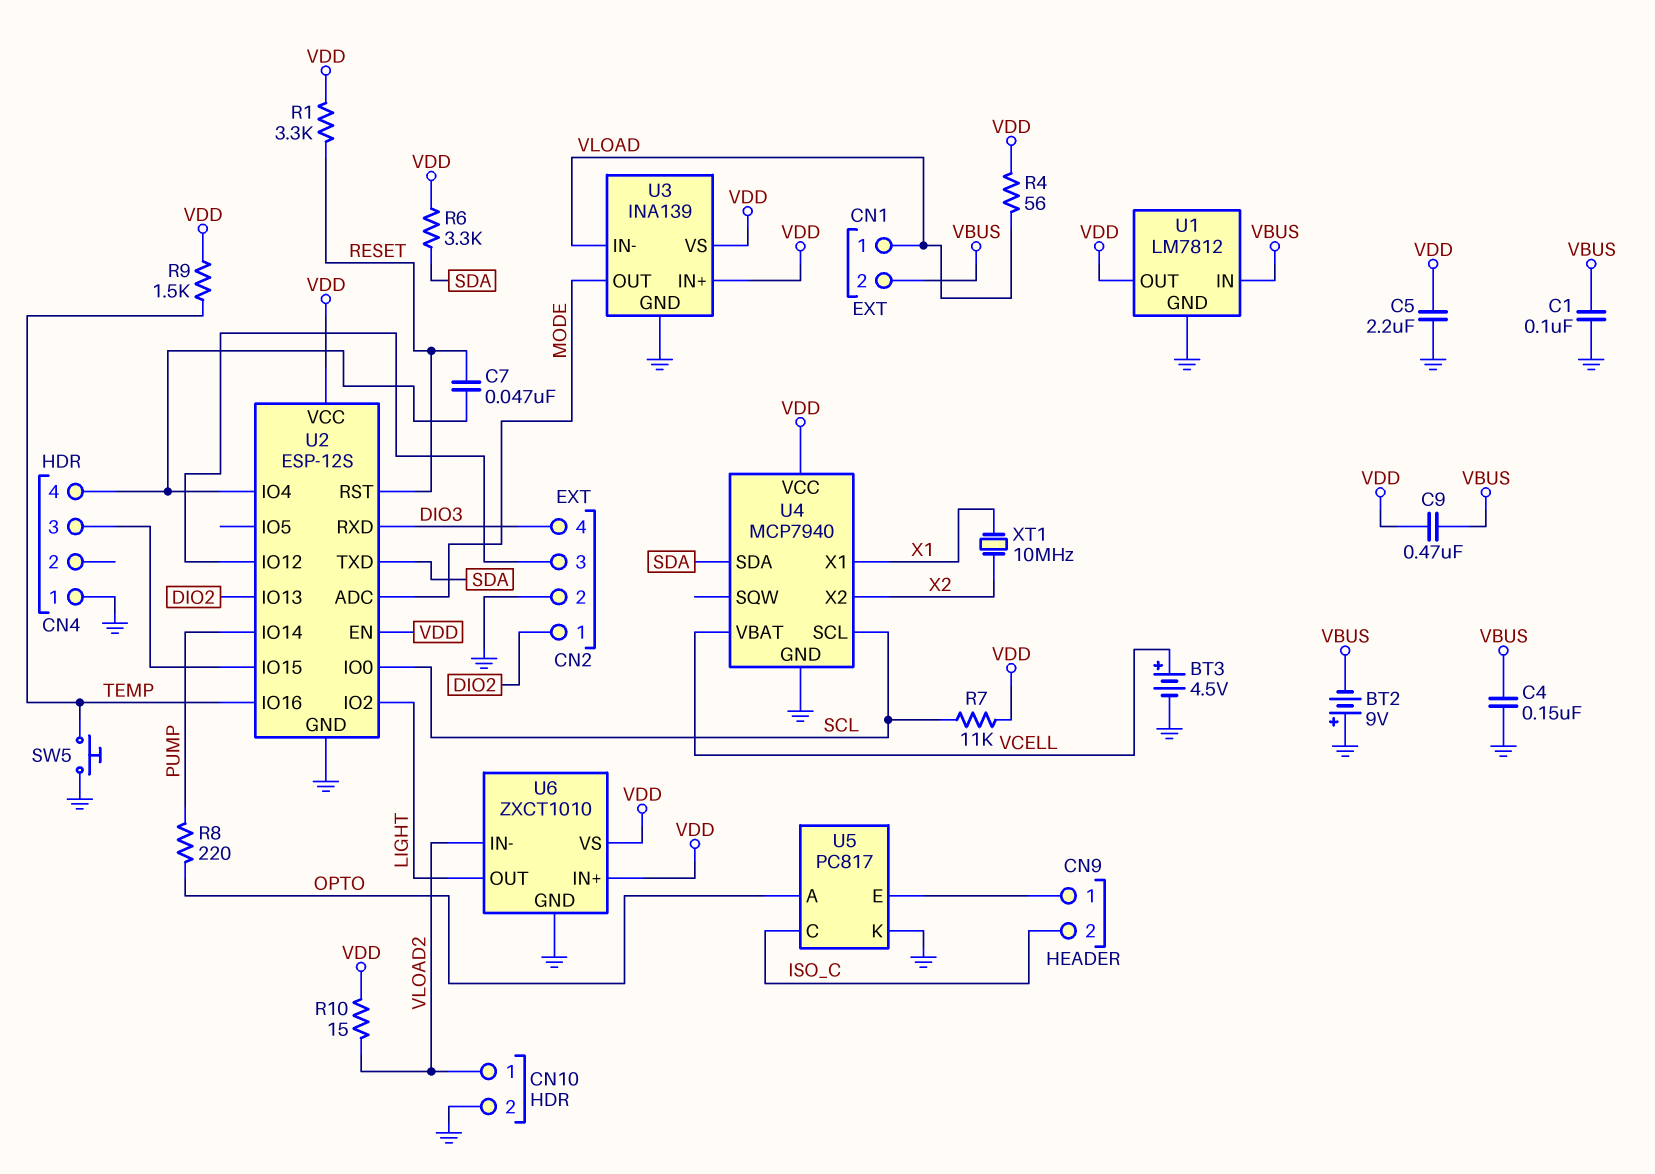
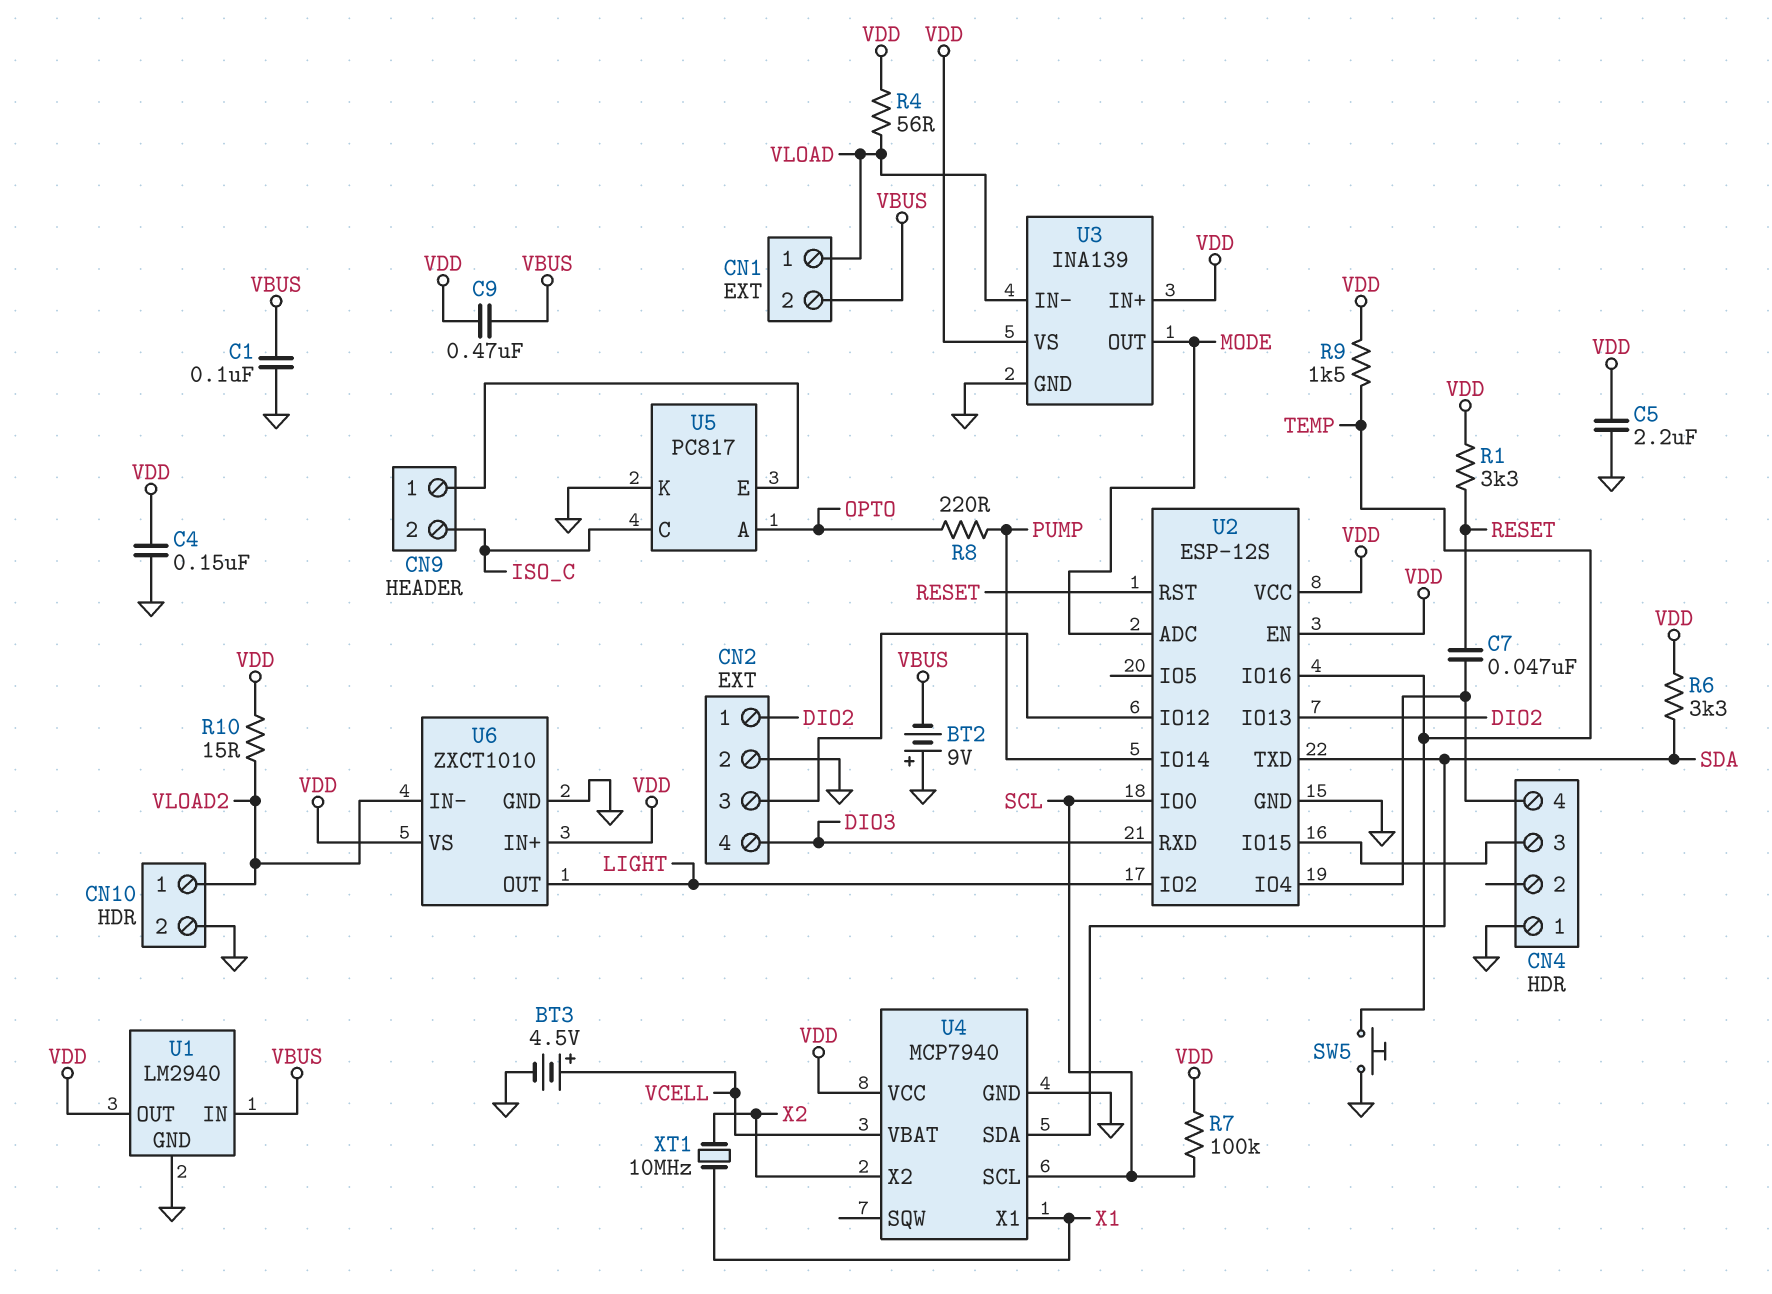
C4: 150nF (GND, VBUS) -> 150nF (GND, VDD)
R7: 11k (SCL, VDD) -> 100k (SCL, VDD)
U1: LM7812 -> LM2940

